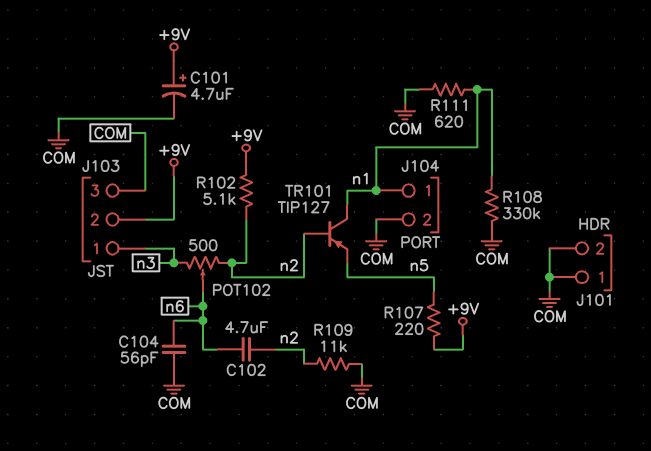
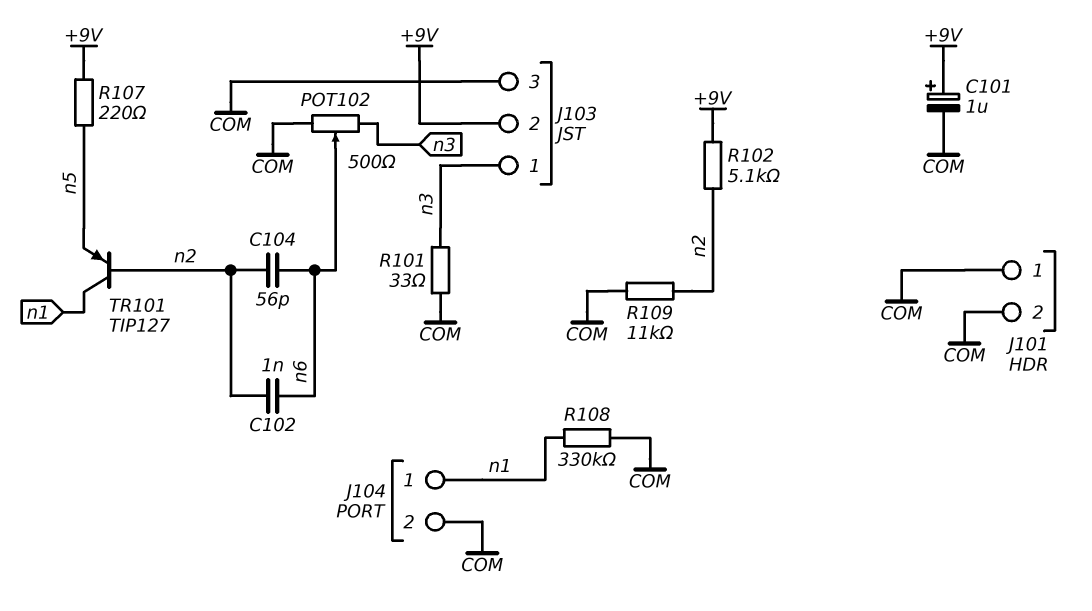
C101: 4.7uF (plus +9V, minus COM) -> 1uF (plus +9V, minus COM)
C102: 4.7uF (n2, n6) -> 1nF (n2, n6)
C104: 56pF (COM, n6) -> 56pF (n2, n6)
POT102: 500 (n2, n3, wiper n6) -> 500 (COM, n3, wiper n6)
R101: none -> 33 (COM, n3)
R111: 620 (COM, n1) -> none

